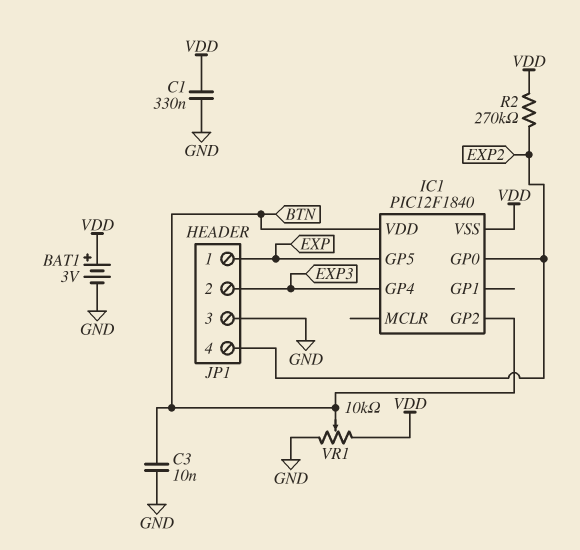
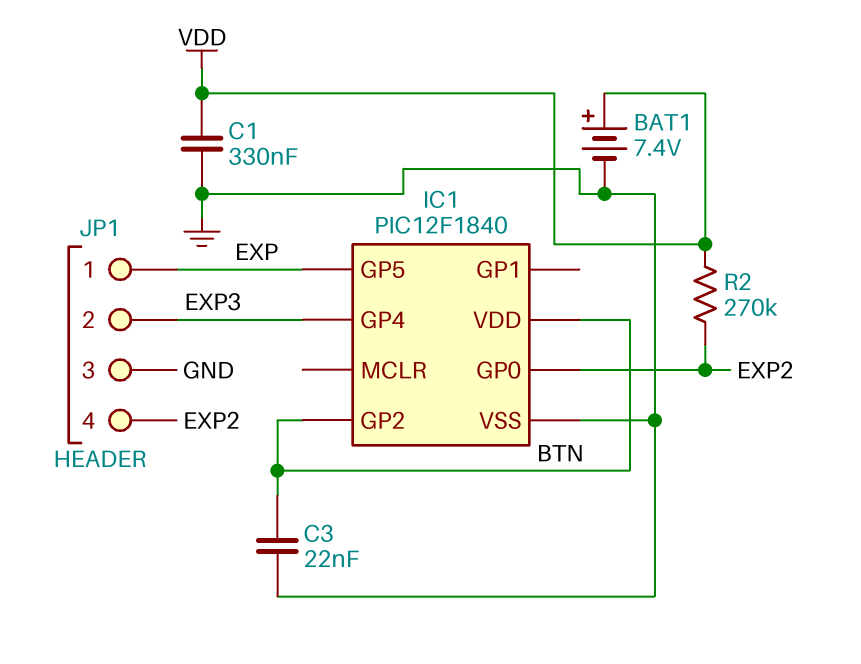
BAT1: 3V (plus VDD, minus GND) -> 7.4V (plus VDD, minus GND)
C3: 10nF (BTN, GND) -> 22nF (BTN, GND)
IC1 pin VSS: VDD -> GND
VR1: 10k (GND, VDD, wiper BTN) -> none

